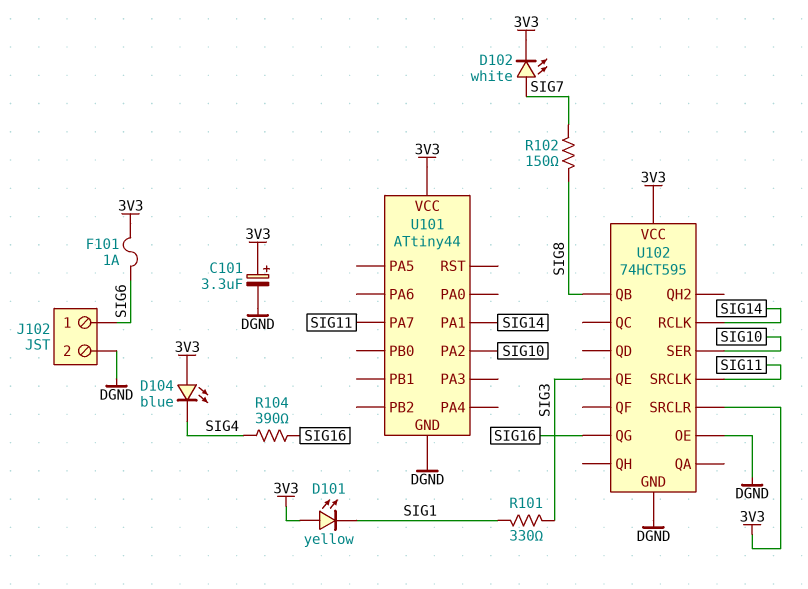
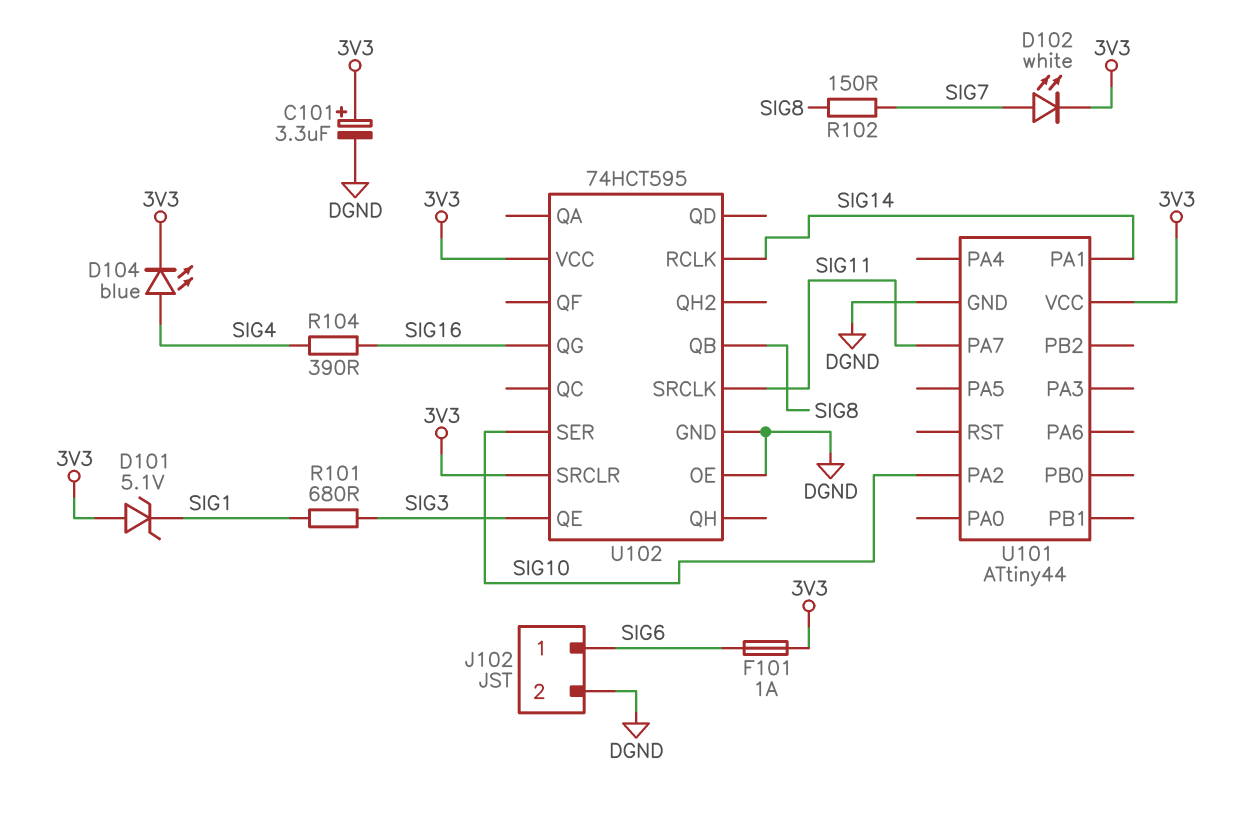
D101: LED yellow (A 3V3, K SIG1) -> zener 5.1V (A 3V3, K SIG1)
D104: LED blue (A 3V3, K SIG4) -> LED blue (A SIG4, K 3V3)
R101: 330 (SIG1, SIG3) -> 680 (SIG1, SIG3)

